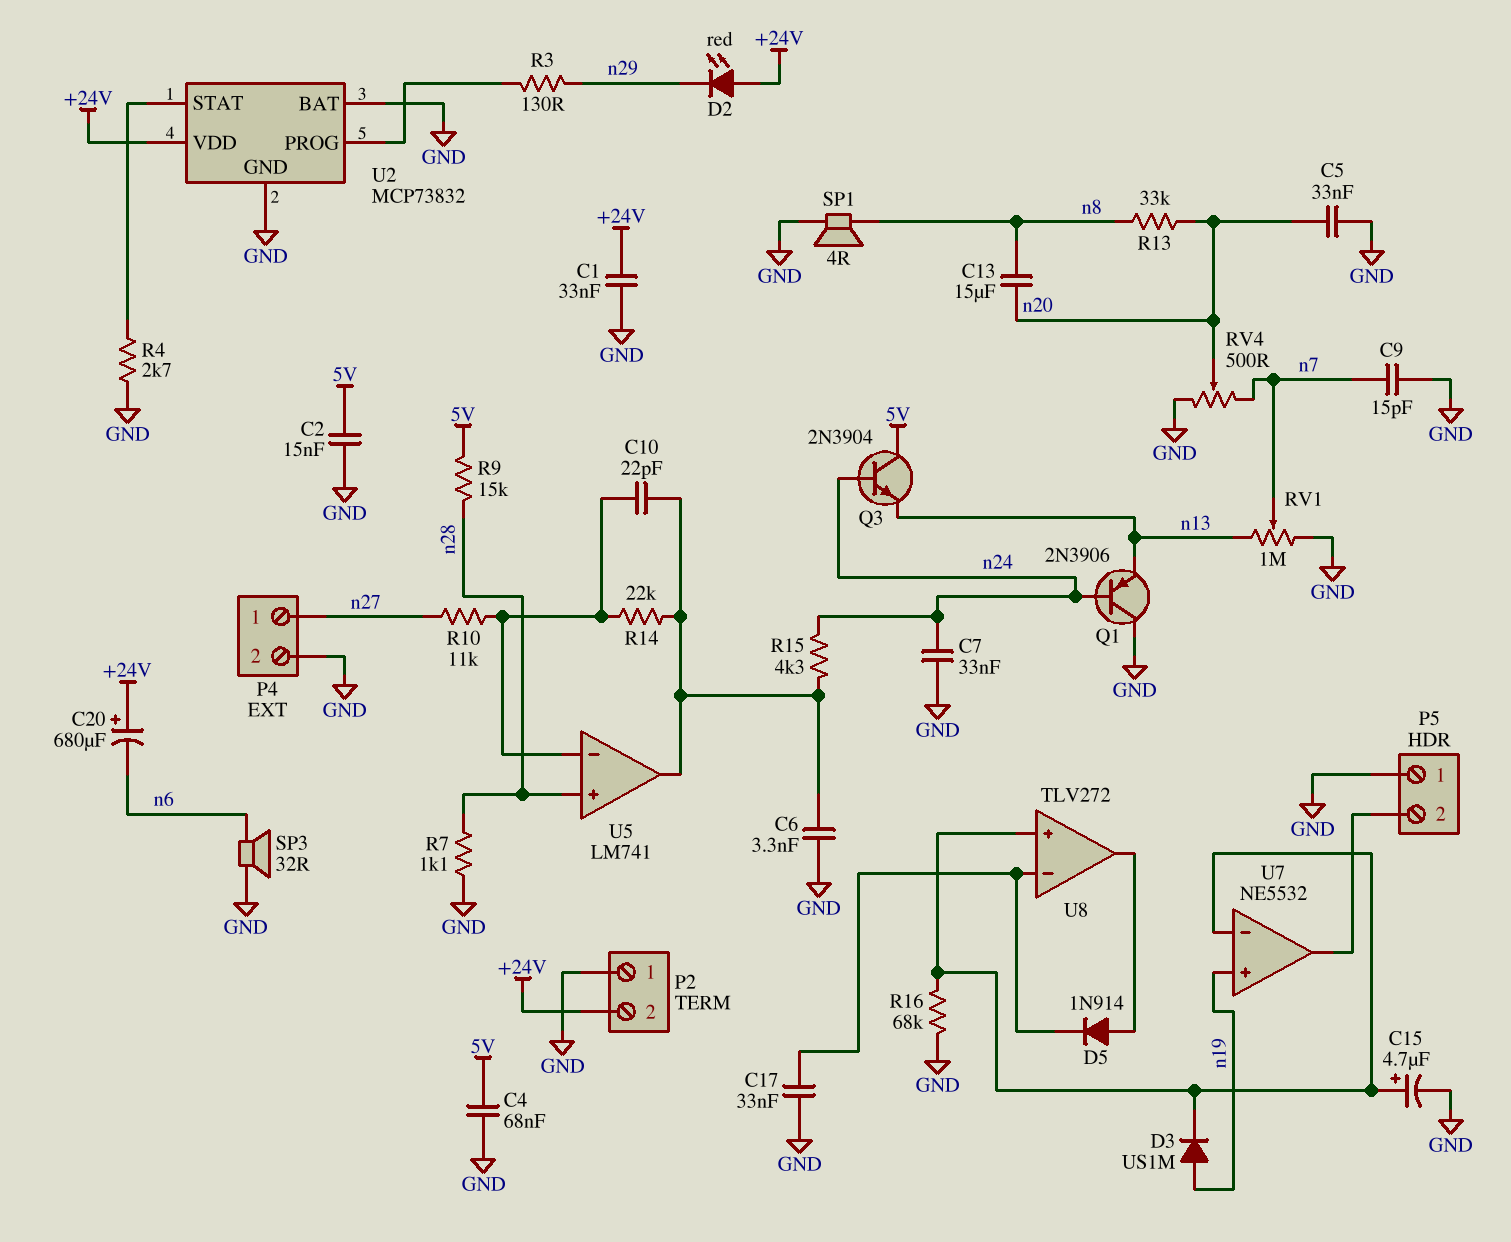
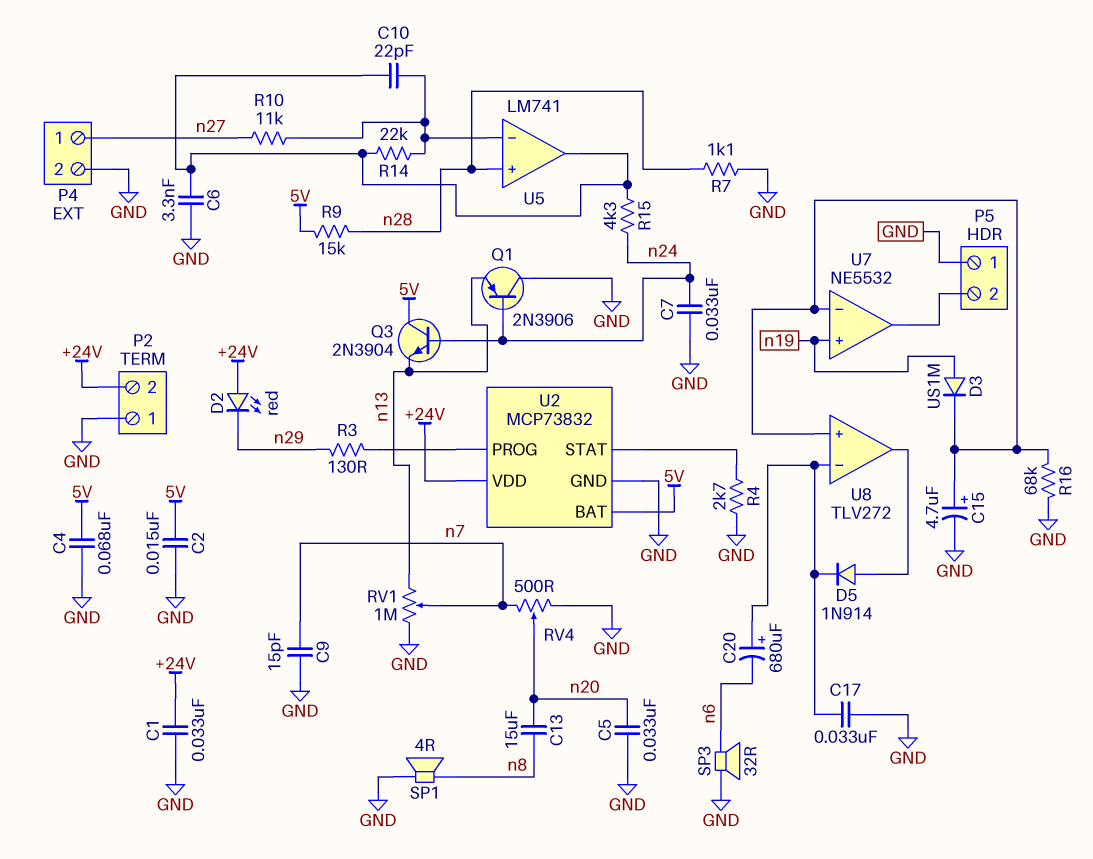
C20: 680uF (plus +24V, minus n6) -> 680uF (plus U8/in-, minus n6)
R13: 33k (n8, n20) -> none
U2 pin BAT: GND -> 5V

